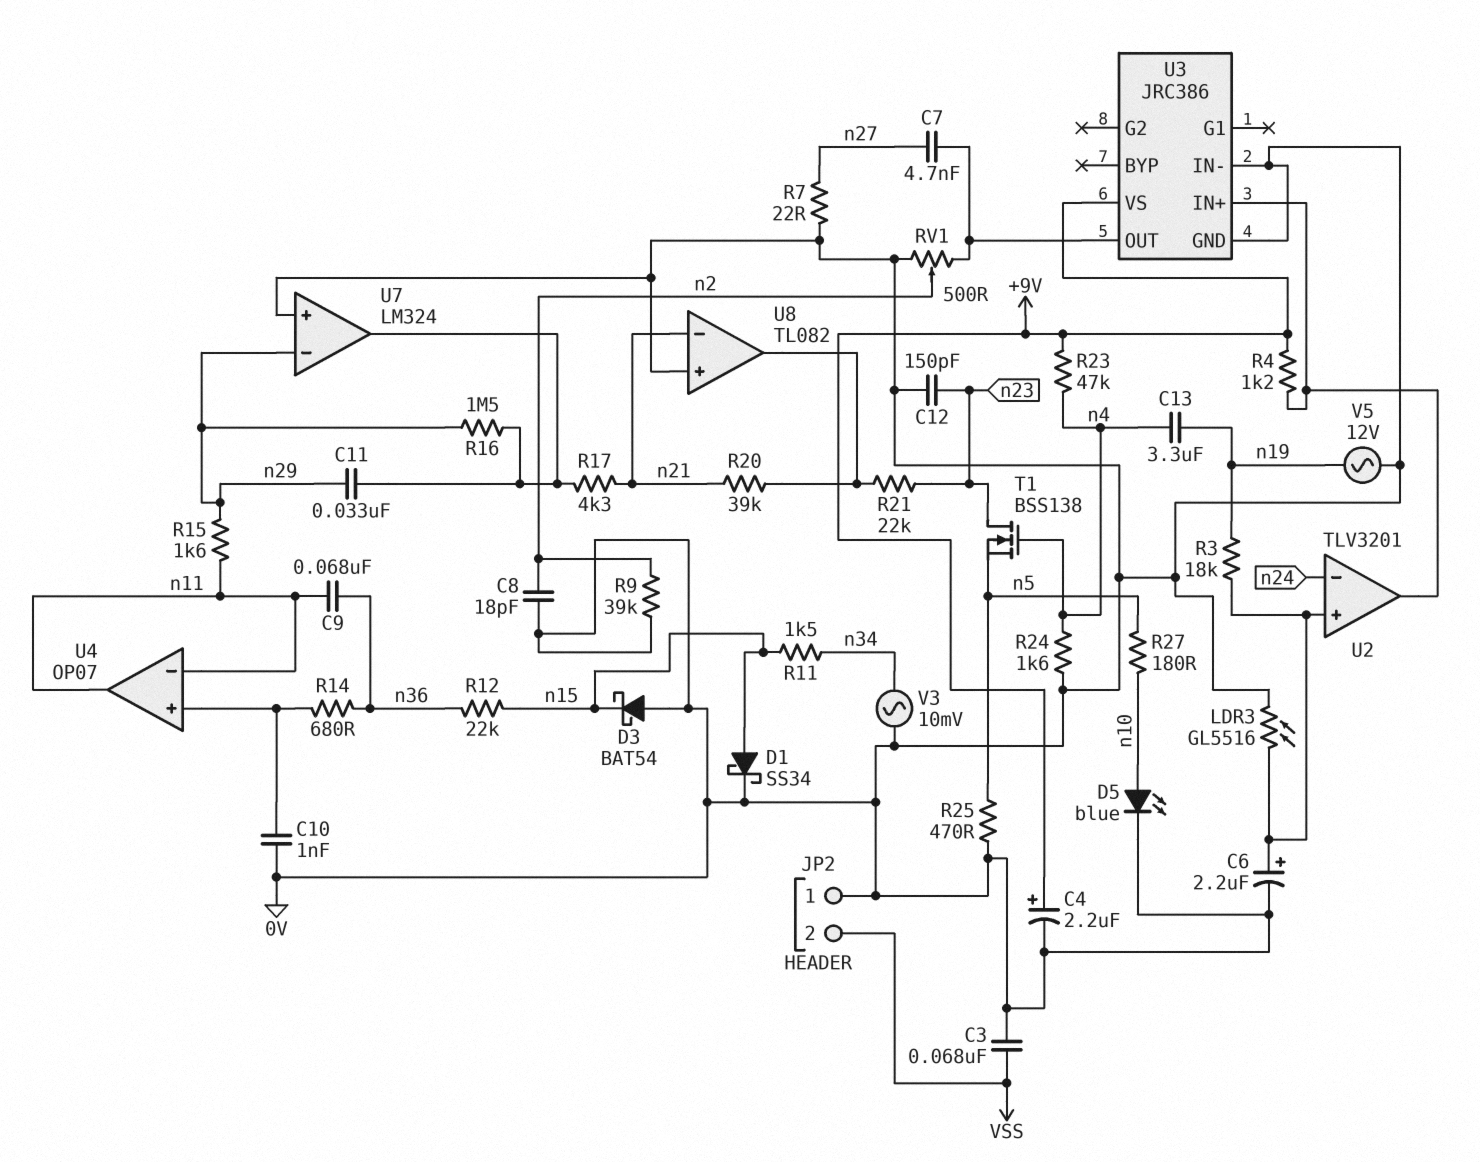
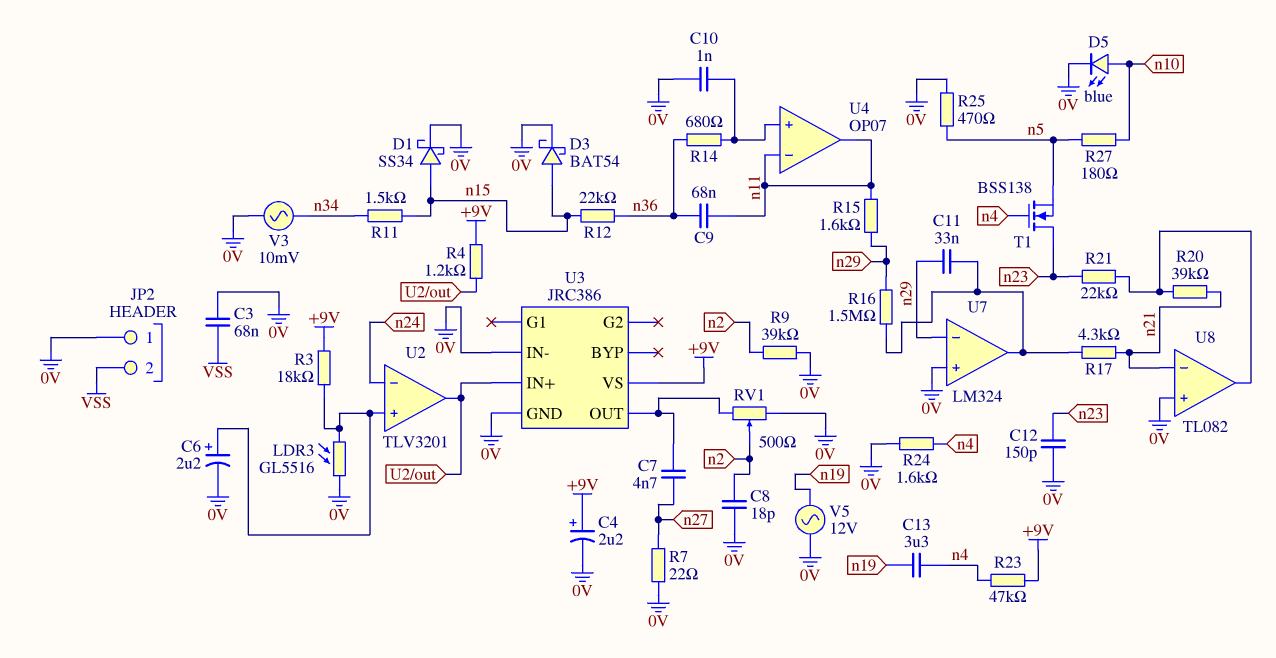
D3: schottky BAT54 (A 0V, K n15) -> schottky BAT54 (A n15, K 0V)
R3: 18k (U2/in+, n19) -> 18k (+9V, U2/in+)

